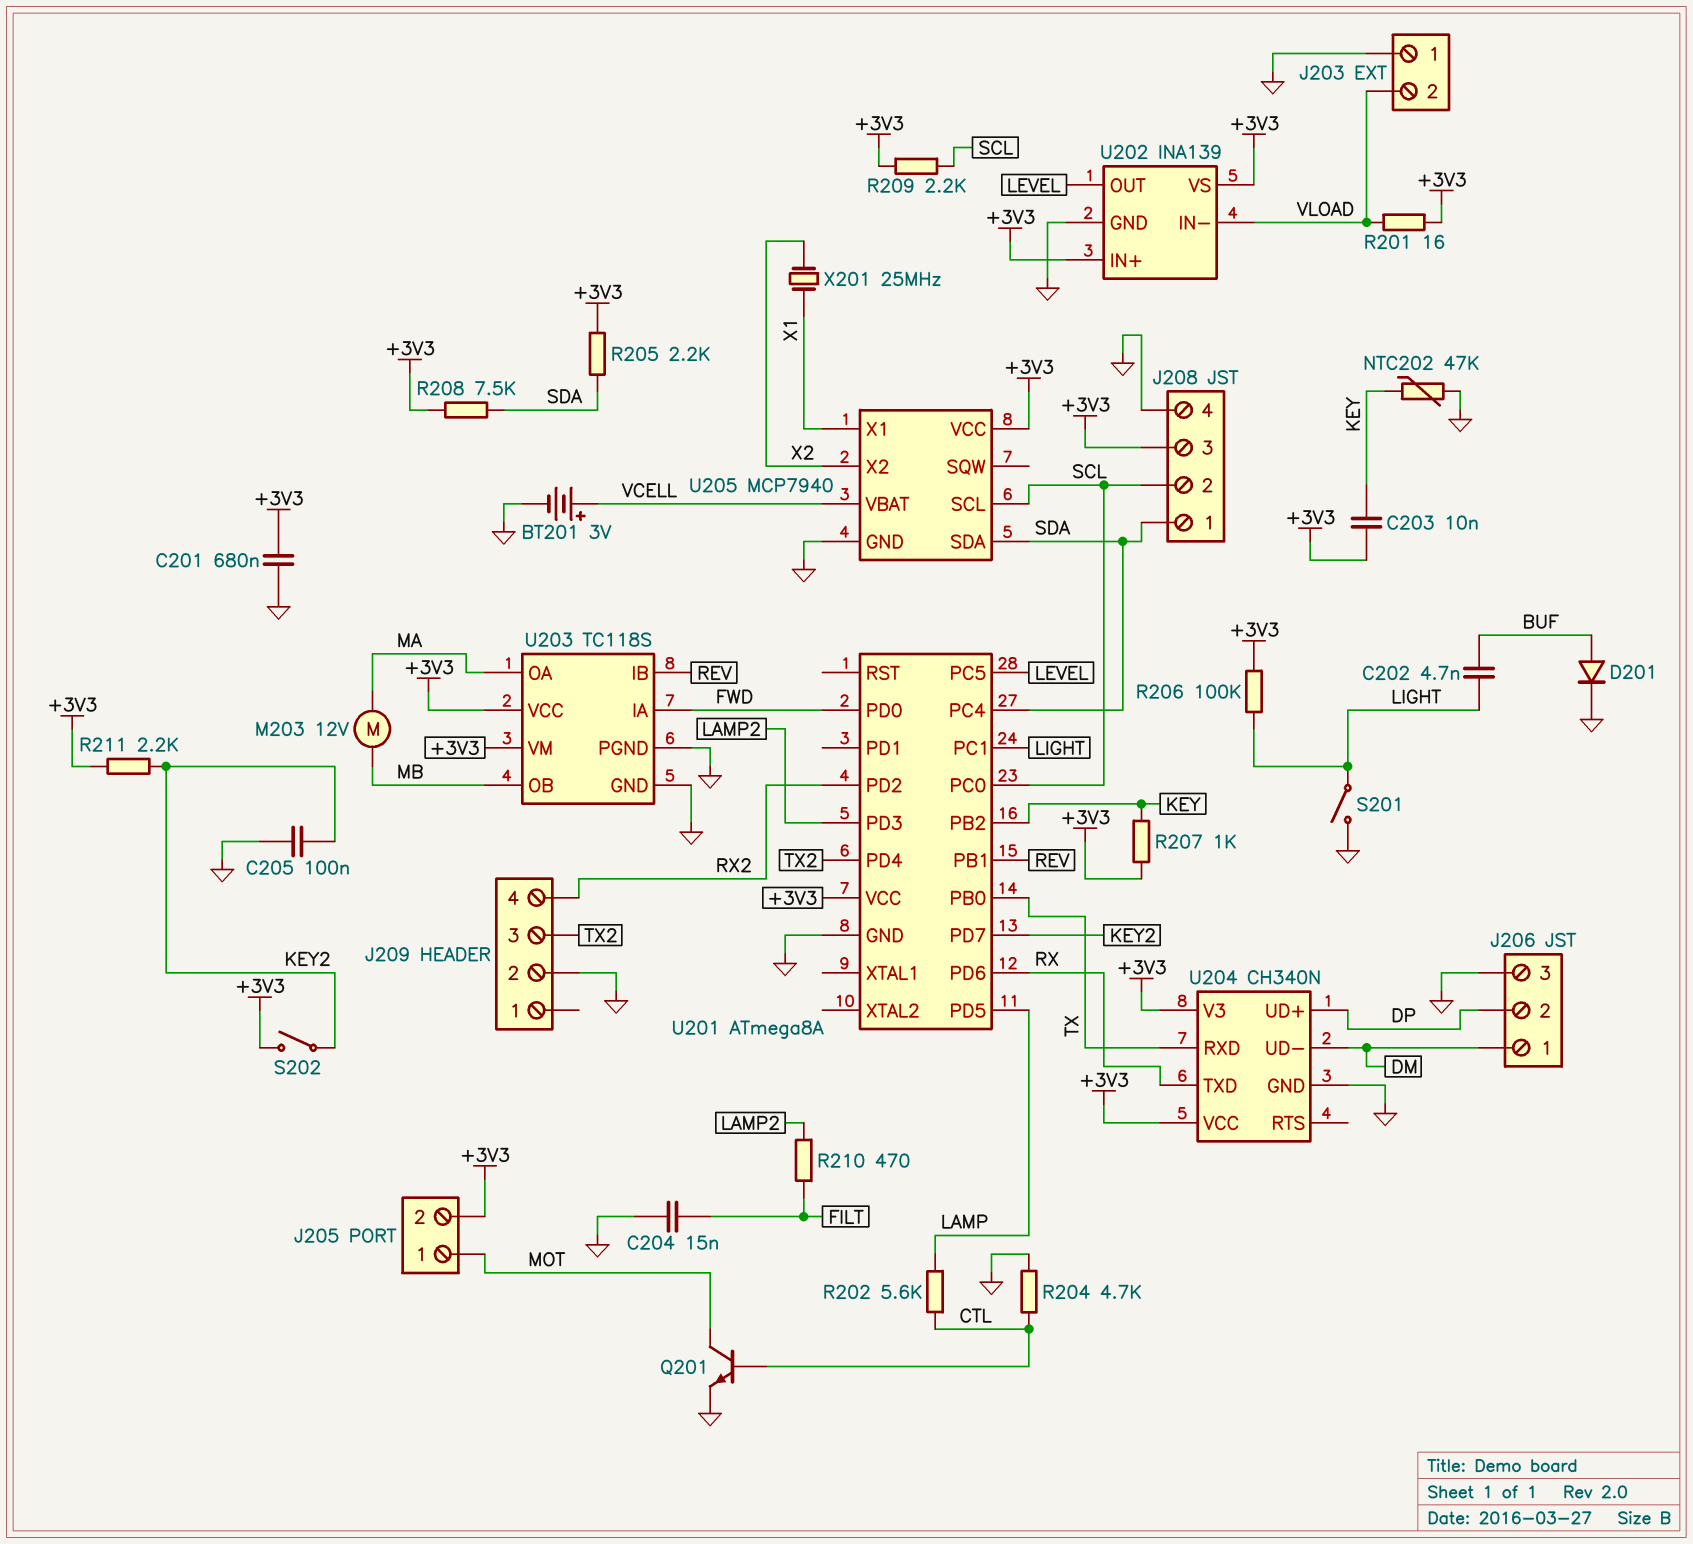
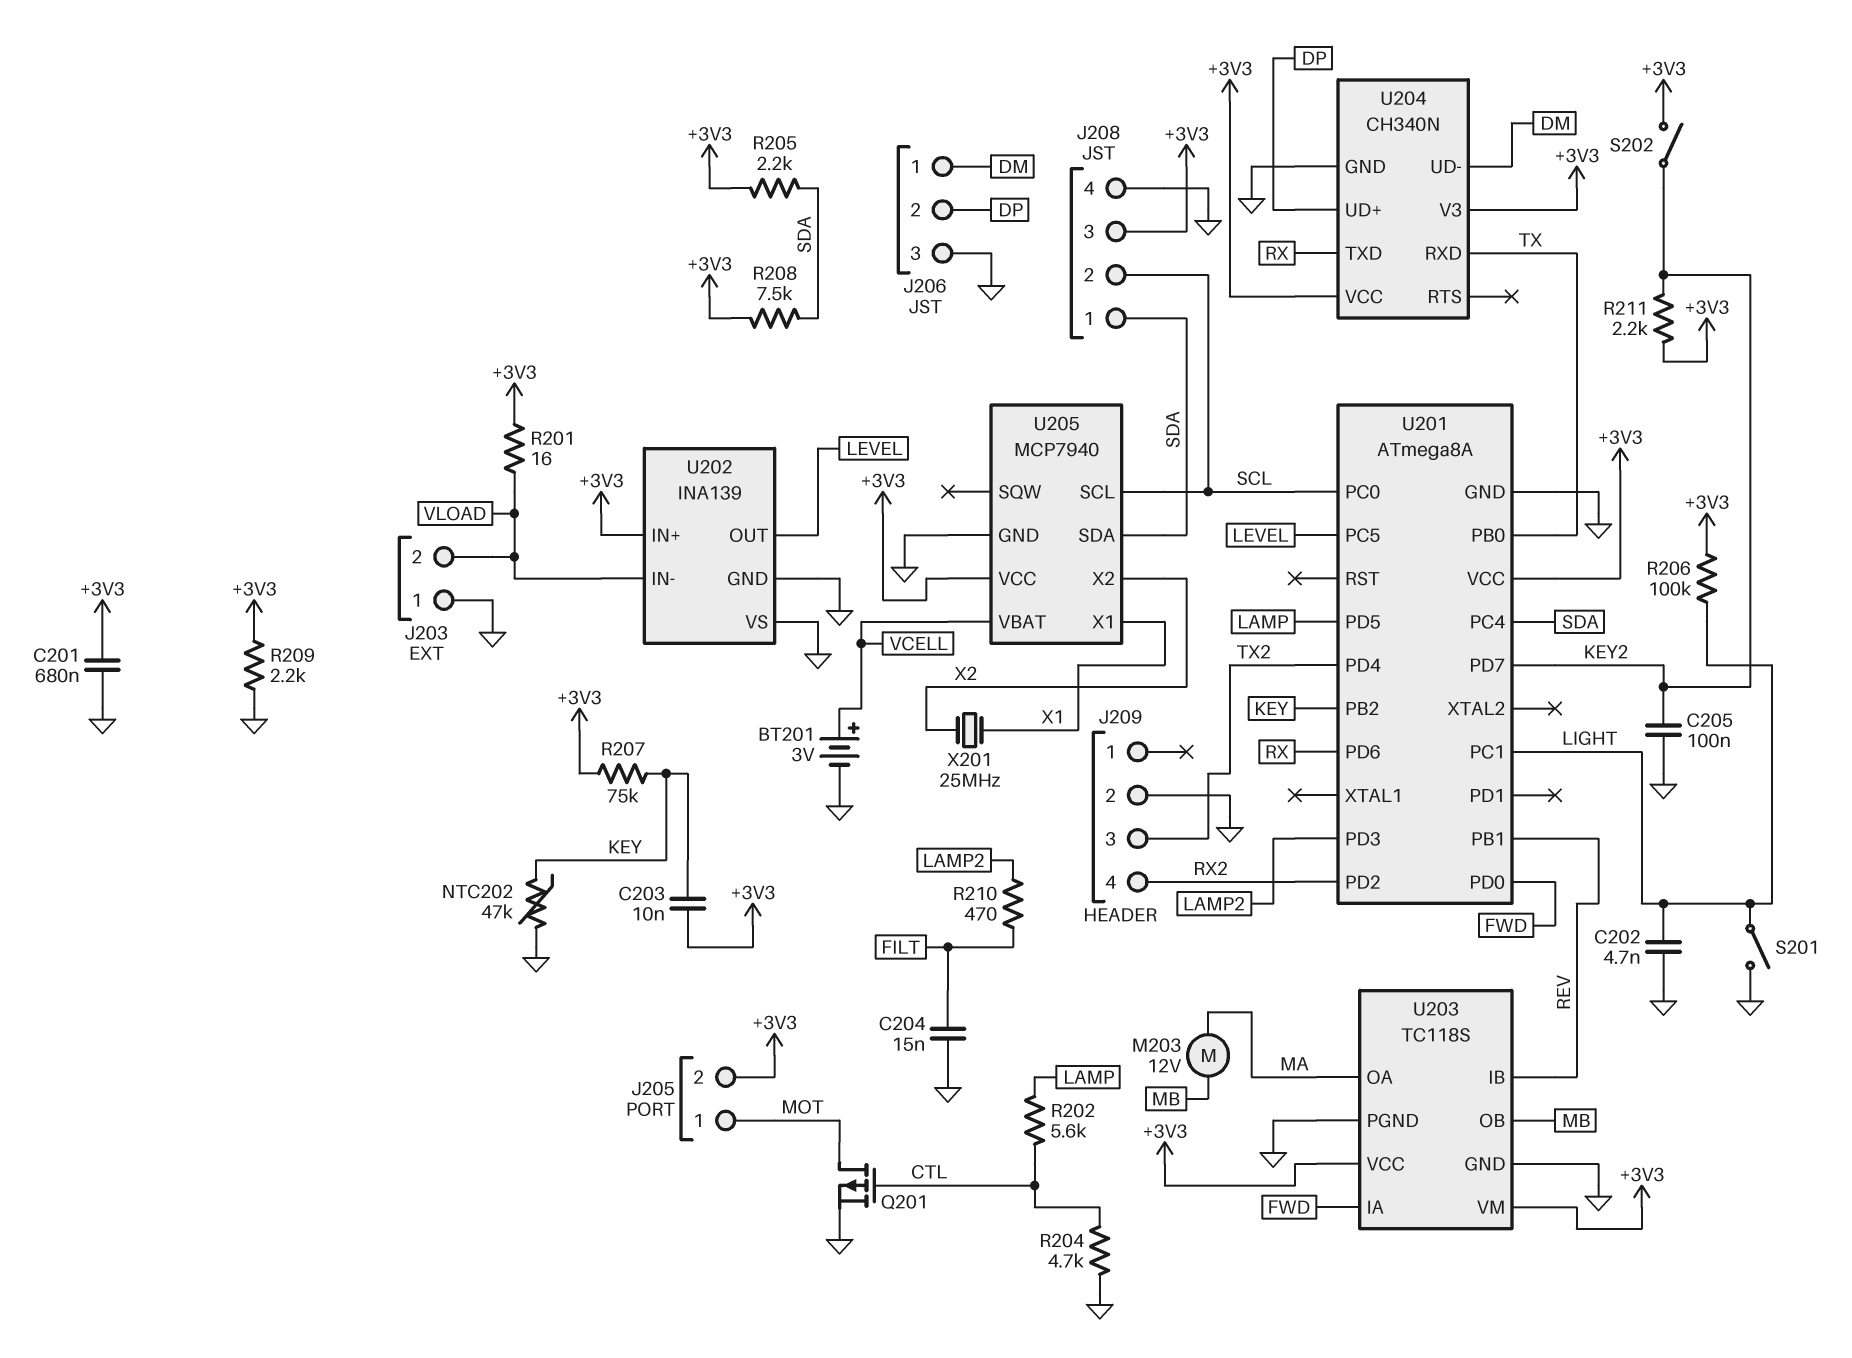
C202: 4.7nF (BUF, LIGHT) -> 4.7nF (GND, LIGHT)
D201: diode (A BUF, K GND) -> none
Q201: NPN (B CTL, C MOT, E GND) -> PMOS (G CTL, D MOT, S GND)
R207: 1k (+3V3, KEY) -> 75k (+3V3, KEY)
R209: 2.2k (+3V3, SCL) -> 2.2k (+3V3, GND)
U202 pin VS: +3V3 -> GND

